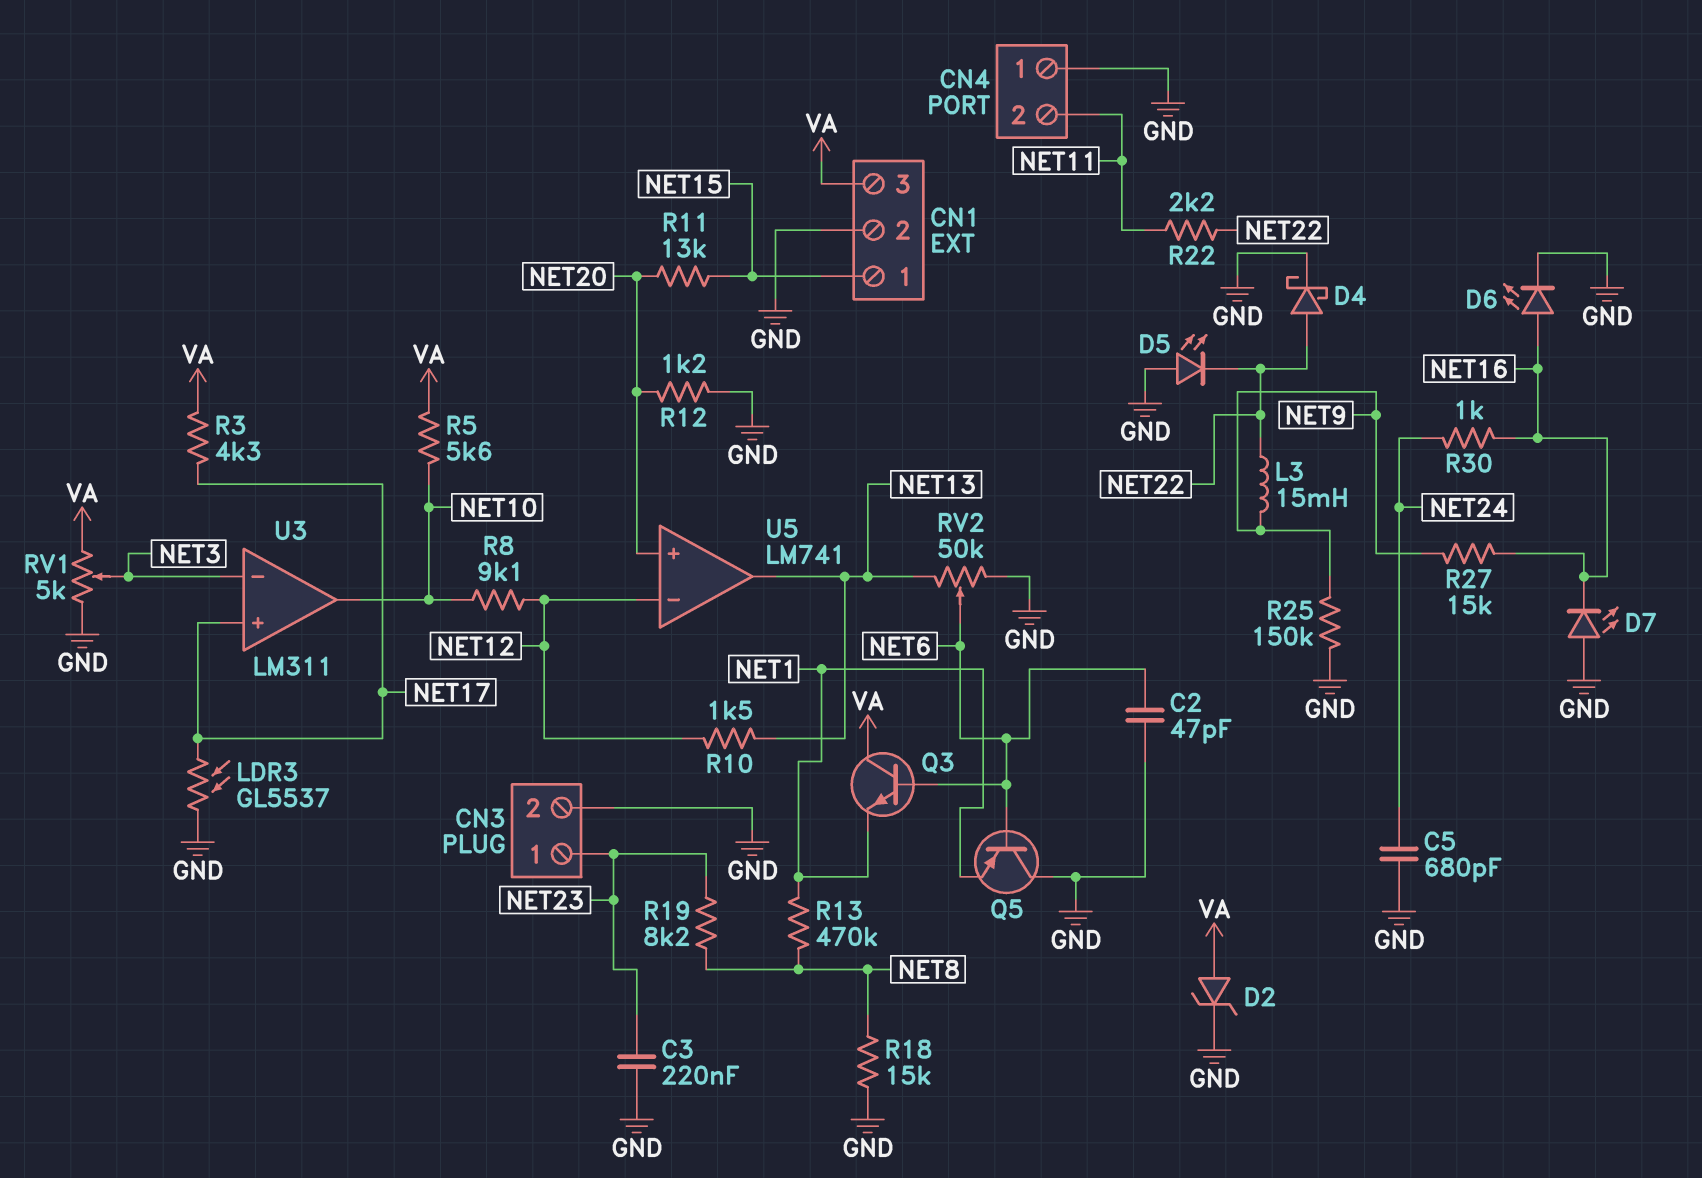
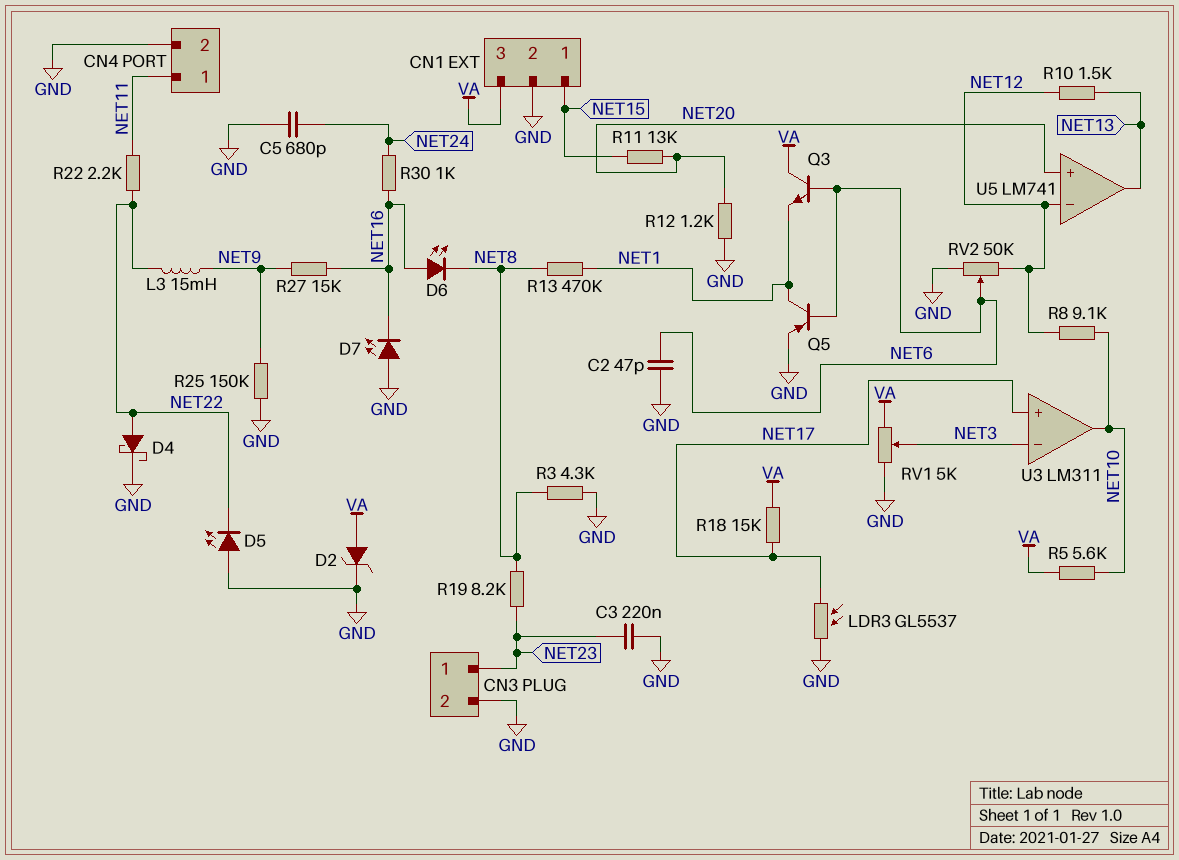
CN4 pin 1: GND -> NET11
CN4 pin 2: NET11 -> GND
D6: LED (A NET16, K GND) -> LED (A NET16, K NET8)
Q5: PNP (B NET6, C GND, E NET1) -> PNP (B NET6, C NET1, E GND)
R3: 4.3k (NET17, VA) -> 4.3k (GND, NET8)
R18: 15k (GND, NET8) -> 15k (NET17, VA)
RV2: 50k (GND, NET13, wiper NET6) -> 50k (GND, NET12, wiper NET6)

